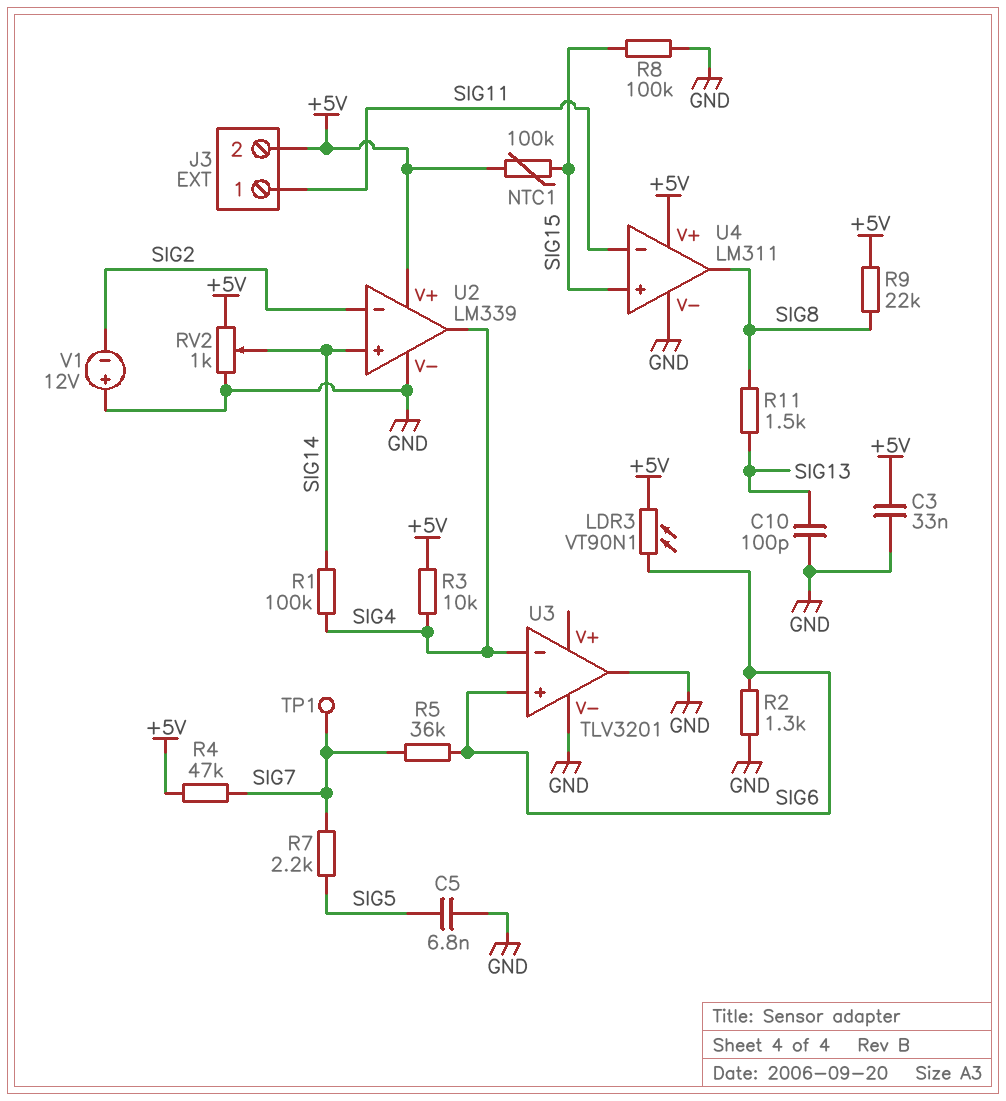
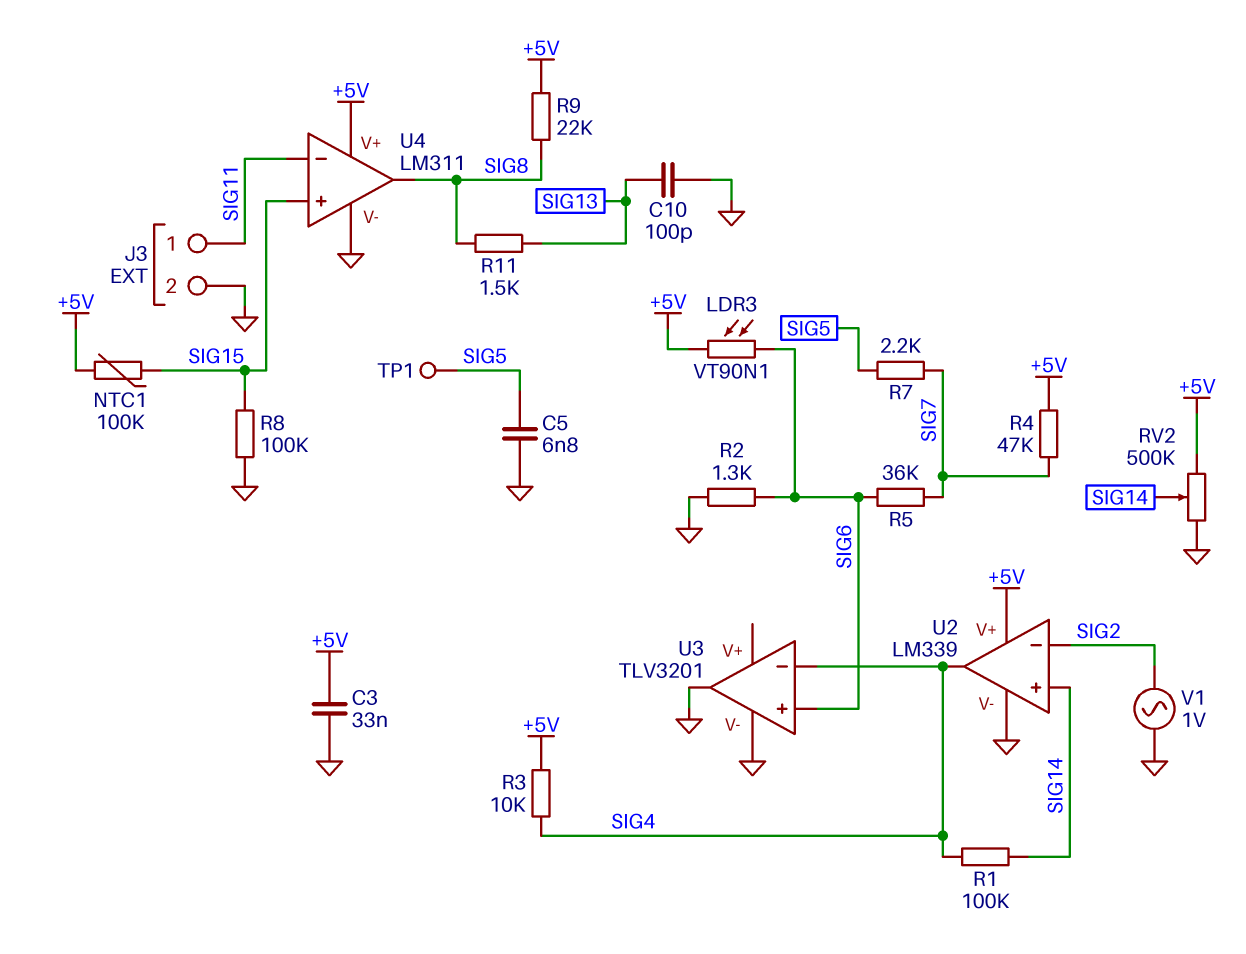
J3 pin 2: +5V -> GND
RV2: 1k (+5V, GND, wiper SIG14) -> 500k (+5V, GND, wiper SIG14)
TP1: test point (SIG7) -> test point (SIG5)
V1: 12V (plus GND, minus SIG2) -> AC 1V (GND, SIG2)

